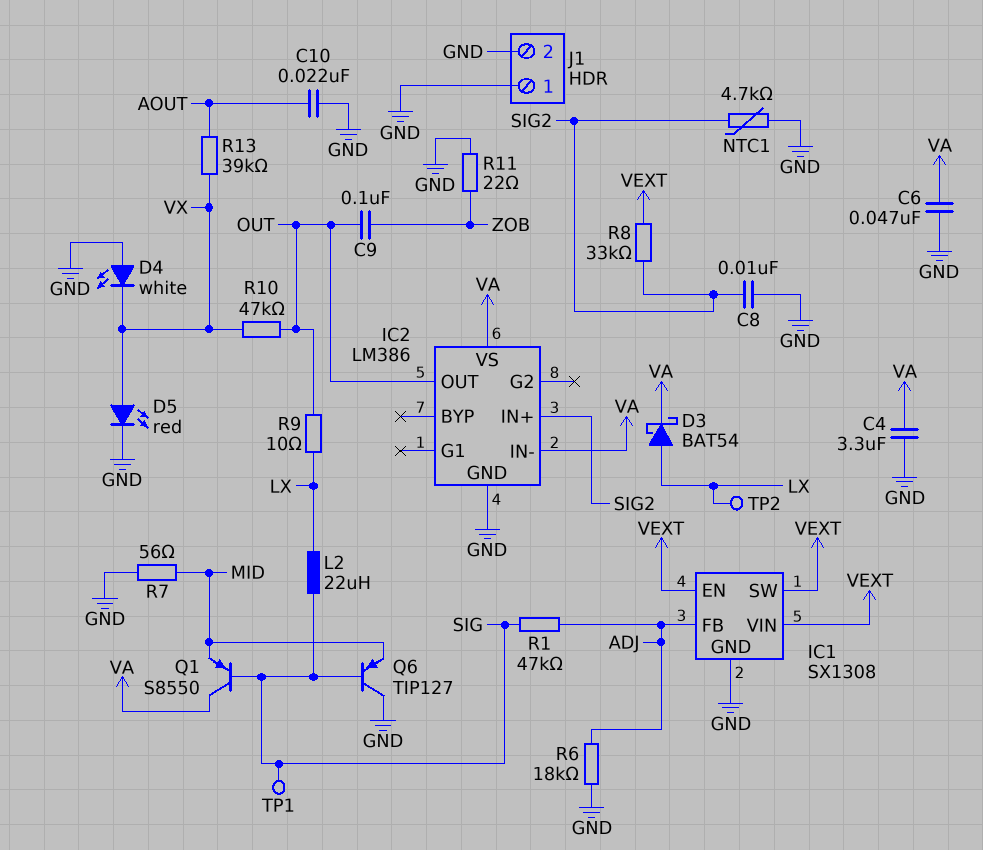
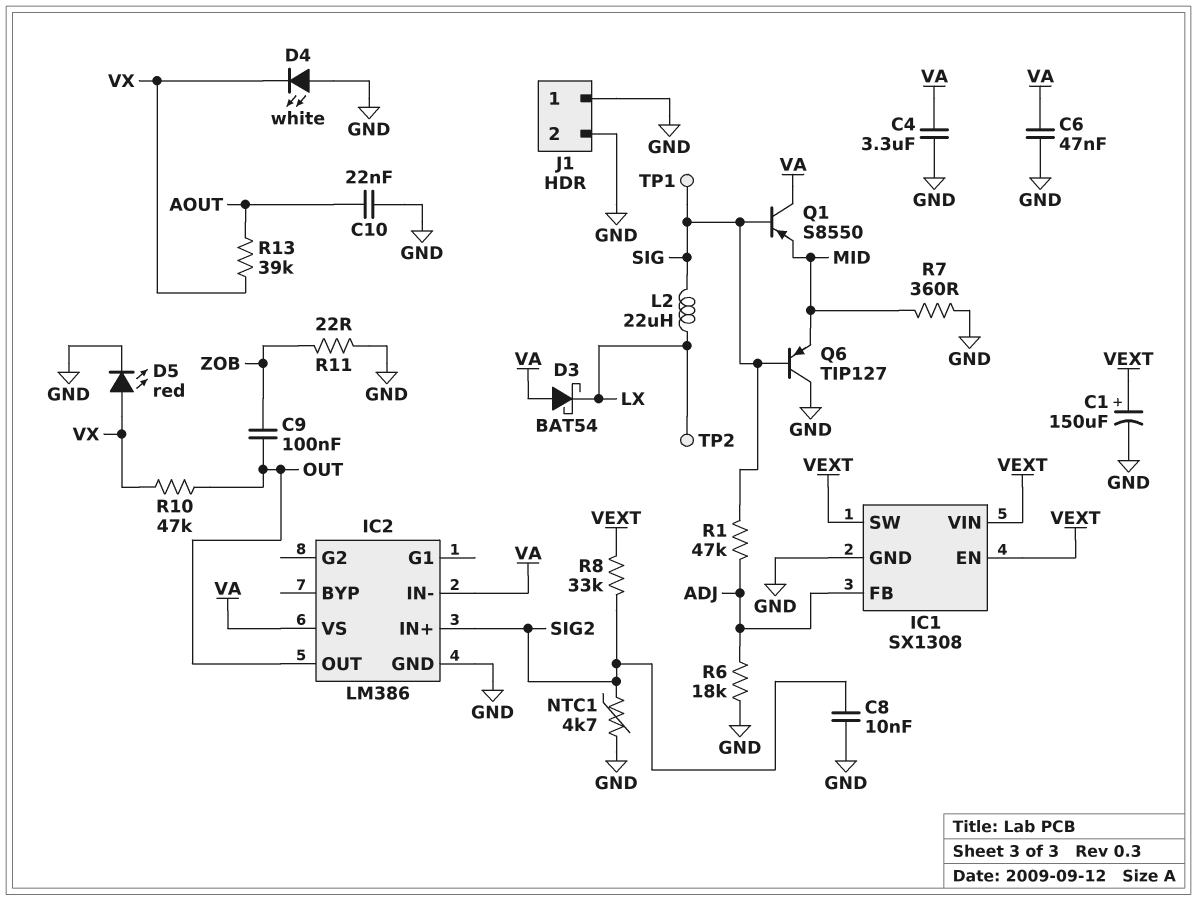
C1: none -> 150uF (plus VEXT, minus GND)
D3: schottky BAT54 (A LX, K VA) -> schottky BAT54 (A VA, K LX)
R7: 56 (GND, MID) -> 360 (GND, MID)
R9: 10 (LX, OUT) -> none

